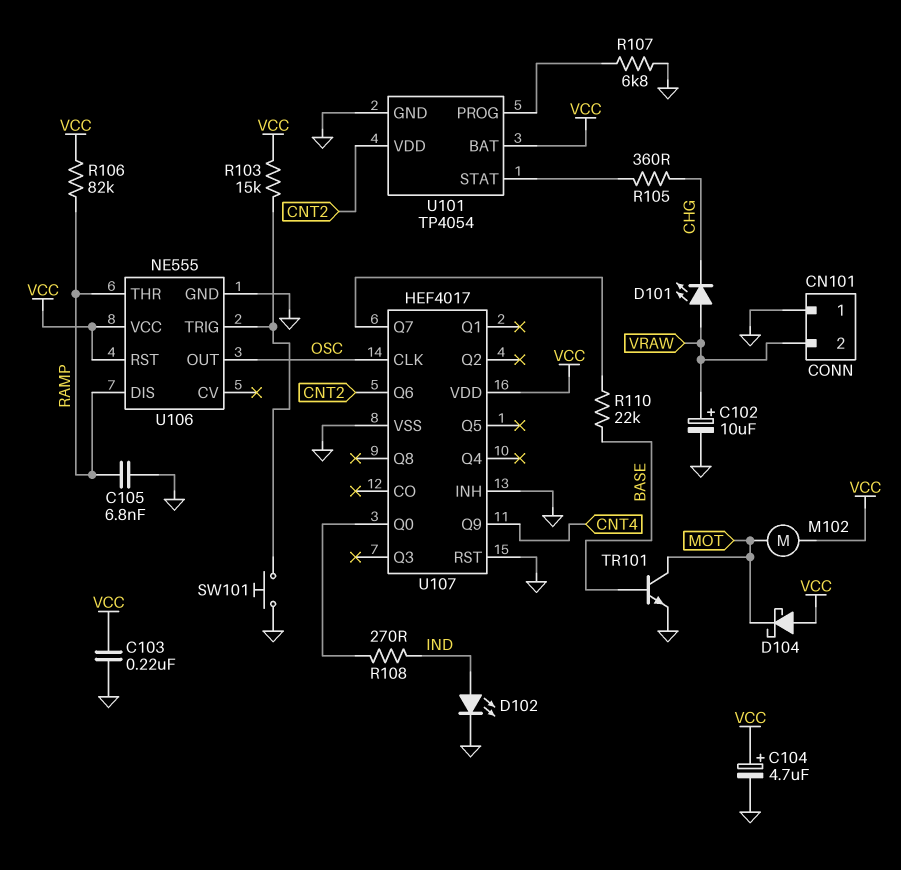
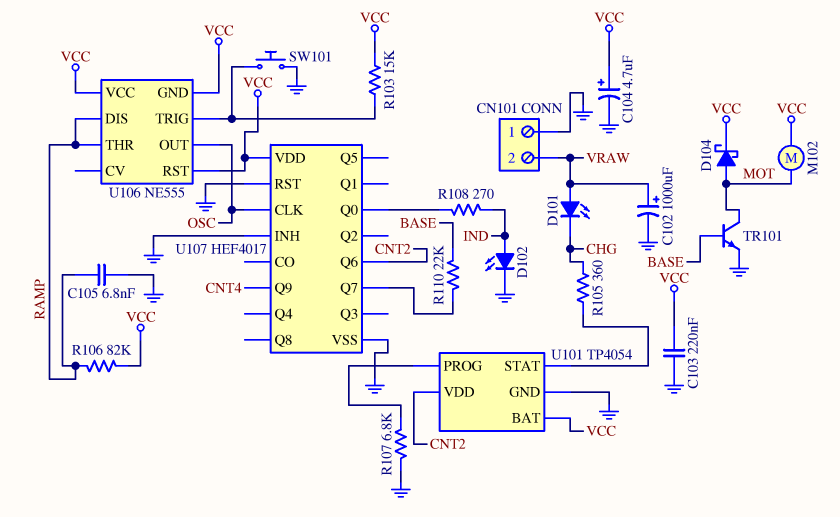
C102: 10uF (plus VRAW, minus GND) -> 1000uF (plus VRAW, minus GND)
D104: schottky (A VCC, K MOT) -> schottky (A MOT, K VCC)
U106 pin GND: GND -> VCC

